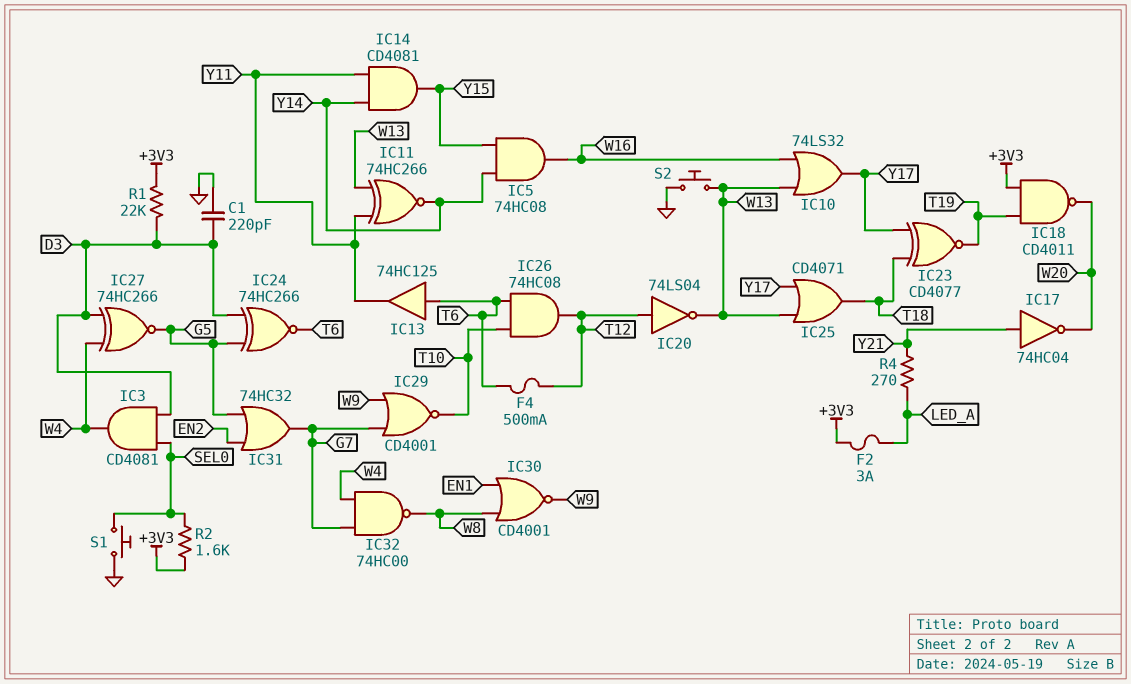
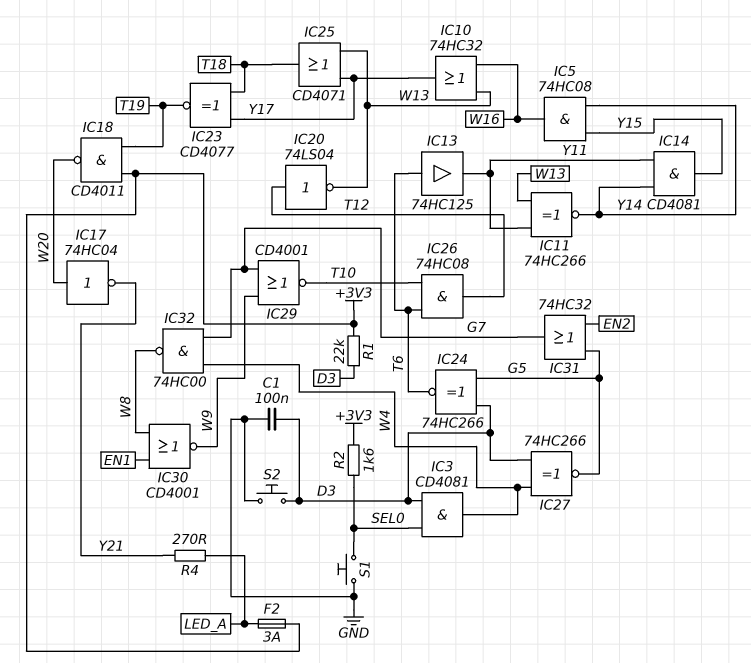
C1: 220pF (D3, GND) -> 100nF (D3, GND)
F4: 500mA (T6, T12) -> none
IC10: OR 74LS32 (in W13, in W16, out Y17) -> OR 74HC32 (in W13, in W16, out Y17)
IC17: NOT 74HC04 (in Y21, out W20) -> NOT 74HC04 (in W20, out Y21)
S2: button (GND, W13) -> button (D3, GND)

